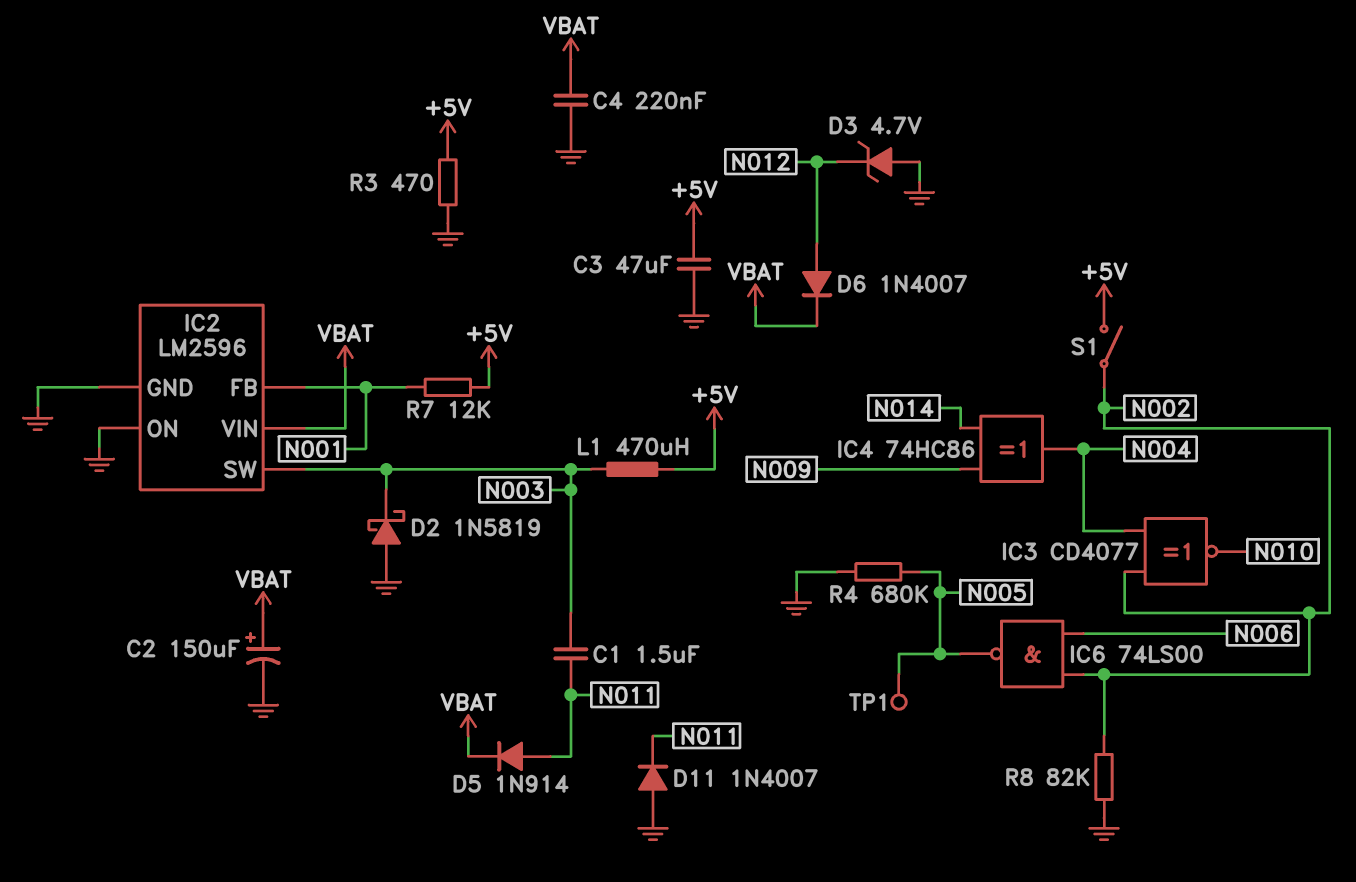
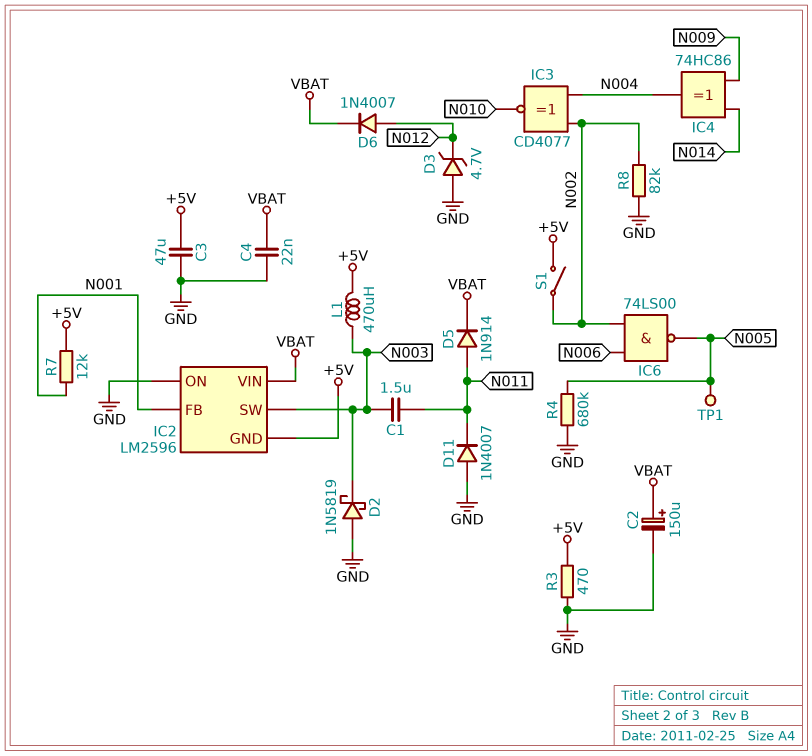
C4: 220nF (GND, VBAT) -> 22nF (GND, VBAT)
IC2 pin GND: GND -> +5V

